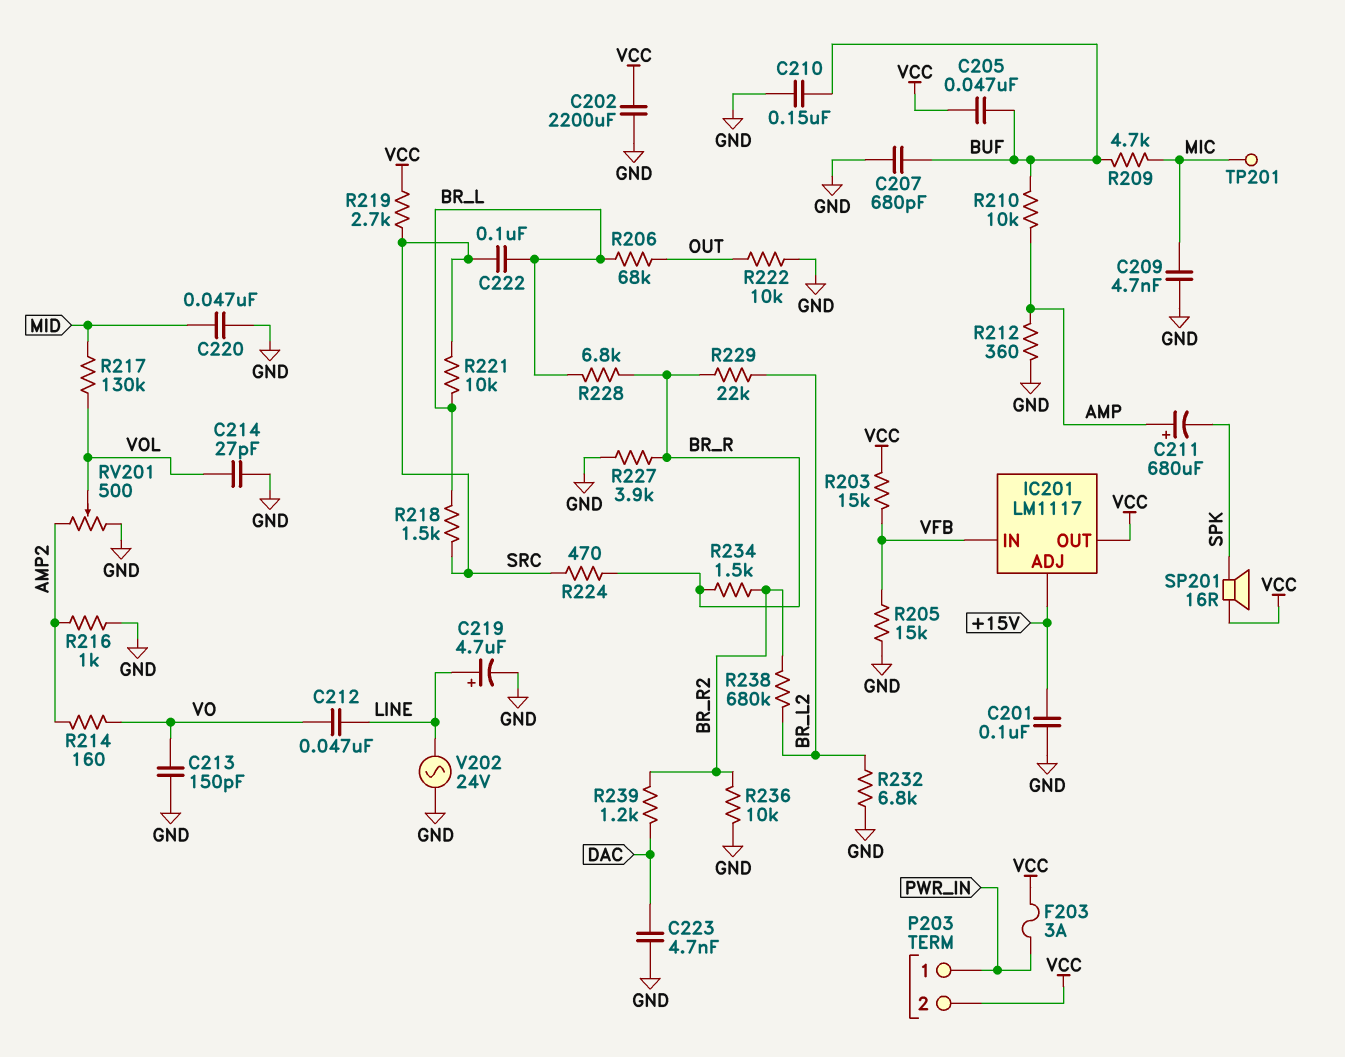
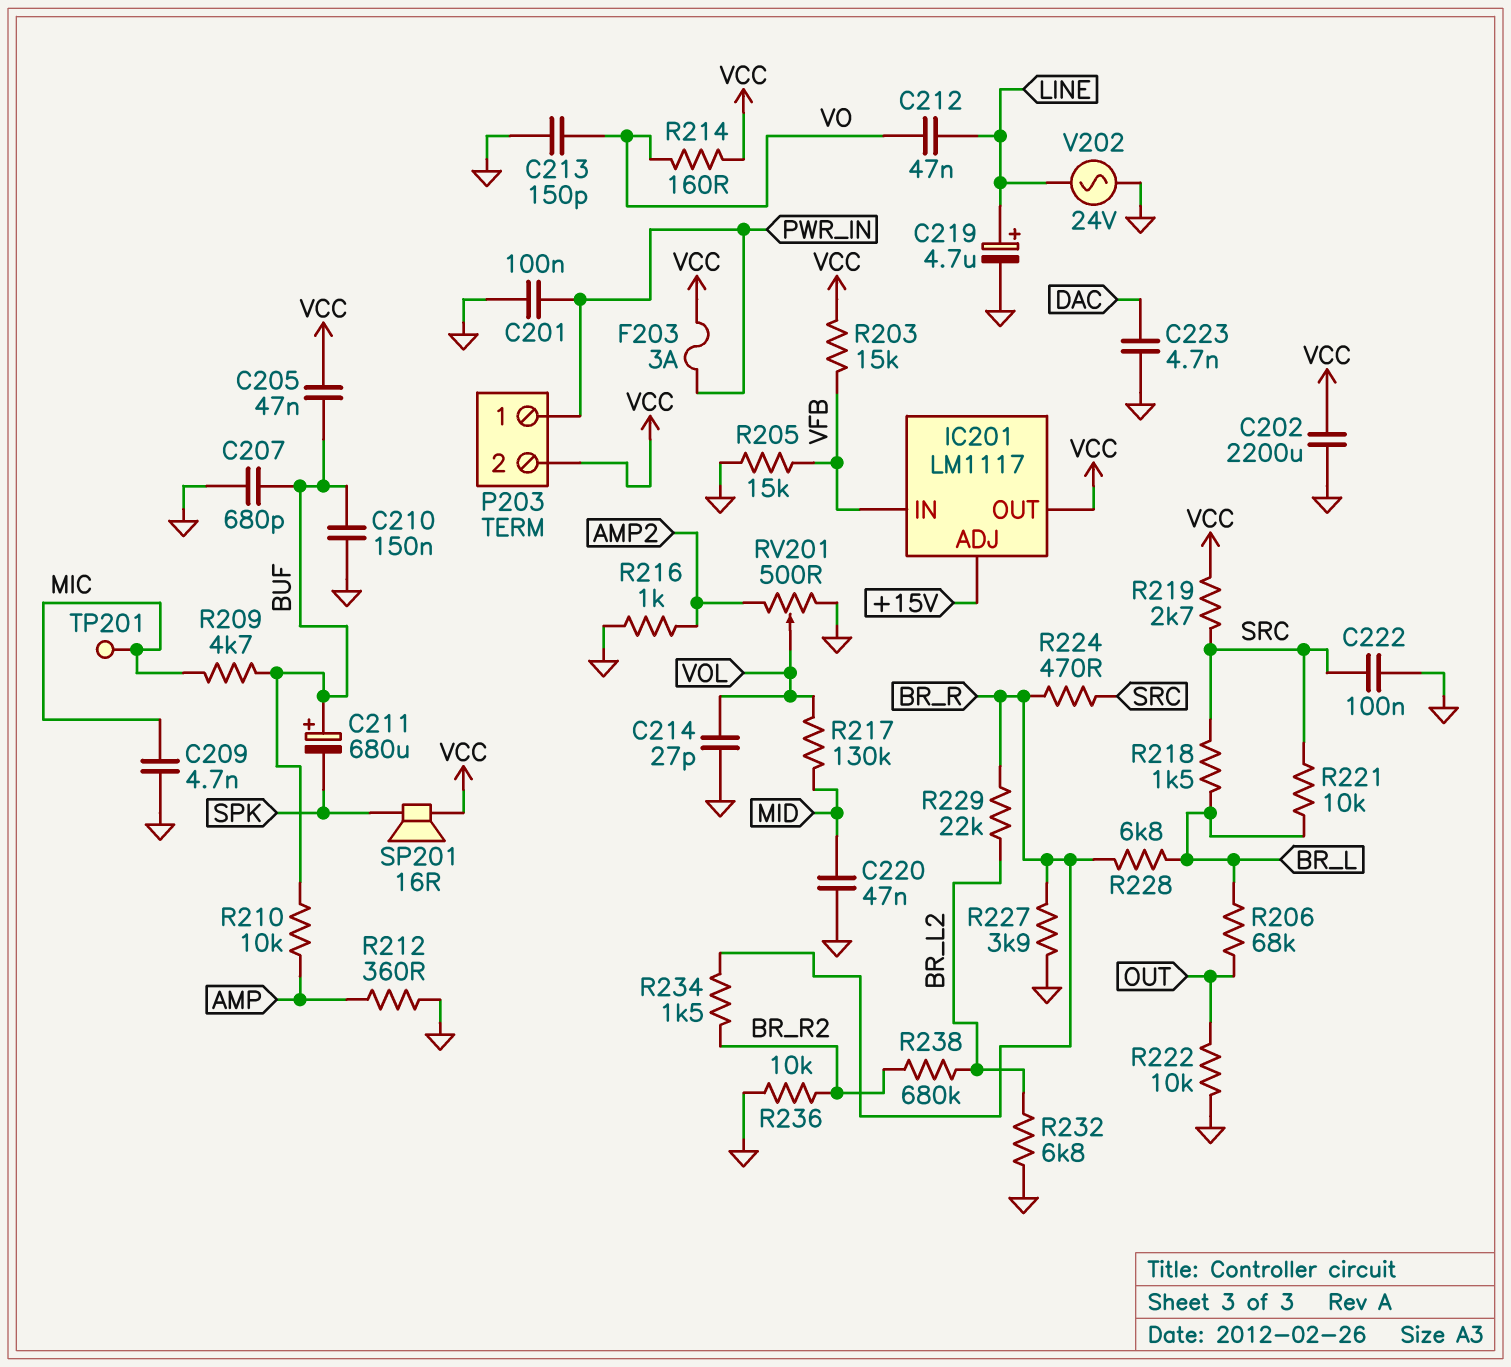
C201: 100nF (+15V, GND) -> 100nF (GND, PWR_IN)
C211: 680uF (plus AMP, minus SPK) -> 680uF (plus BUF, minus SPK)
C222: 100nF (BR_L, SRC) -> 100nF (GND, SRC)
R214: 160 (AMP2, VO) -> 160 (VCC, VO)
R239: 1.2k (BR_R2, DAC) -> none

